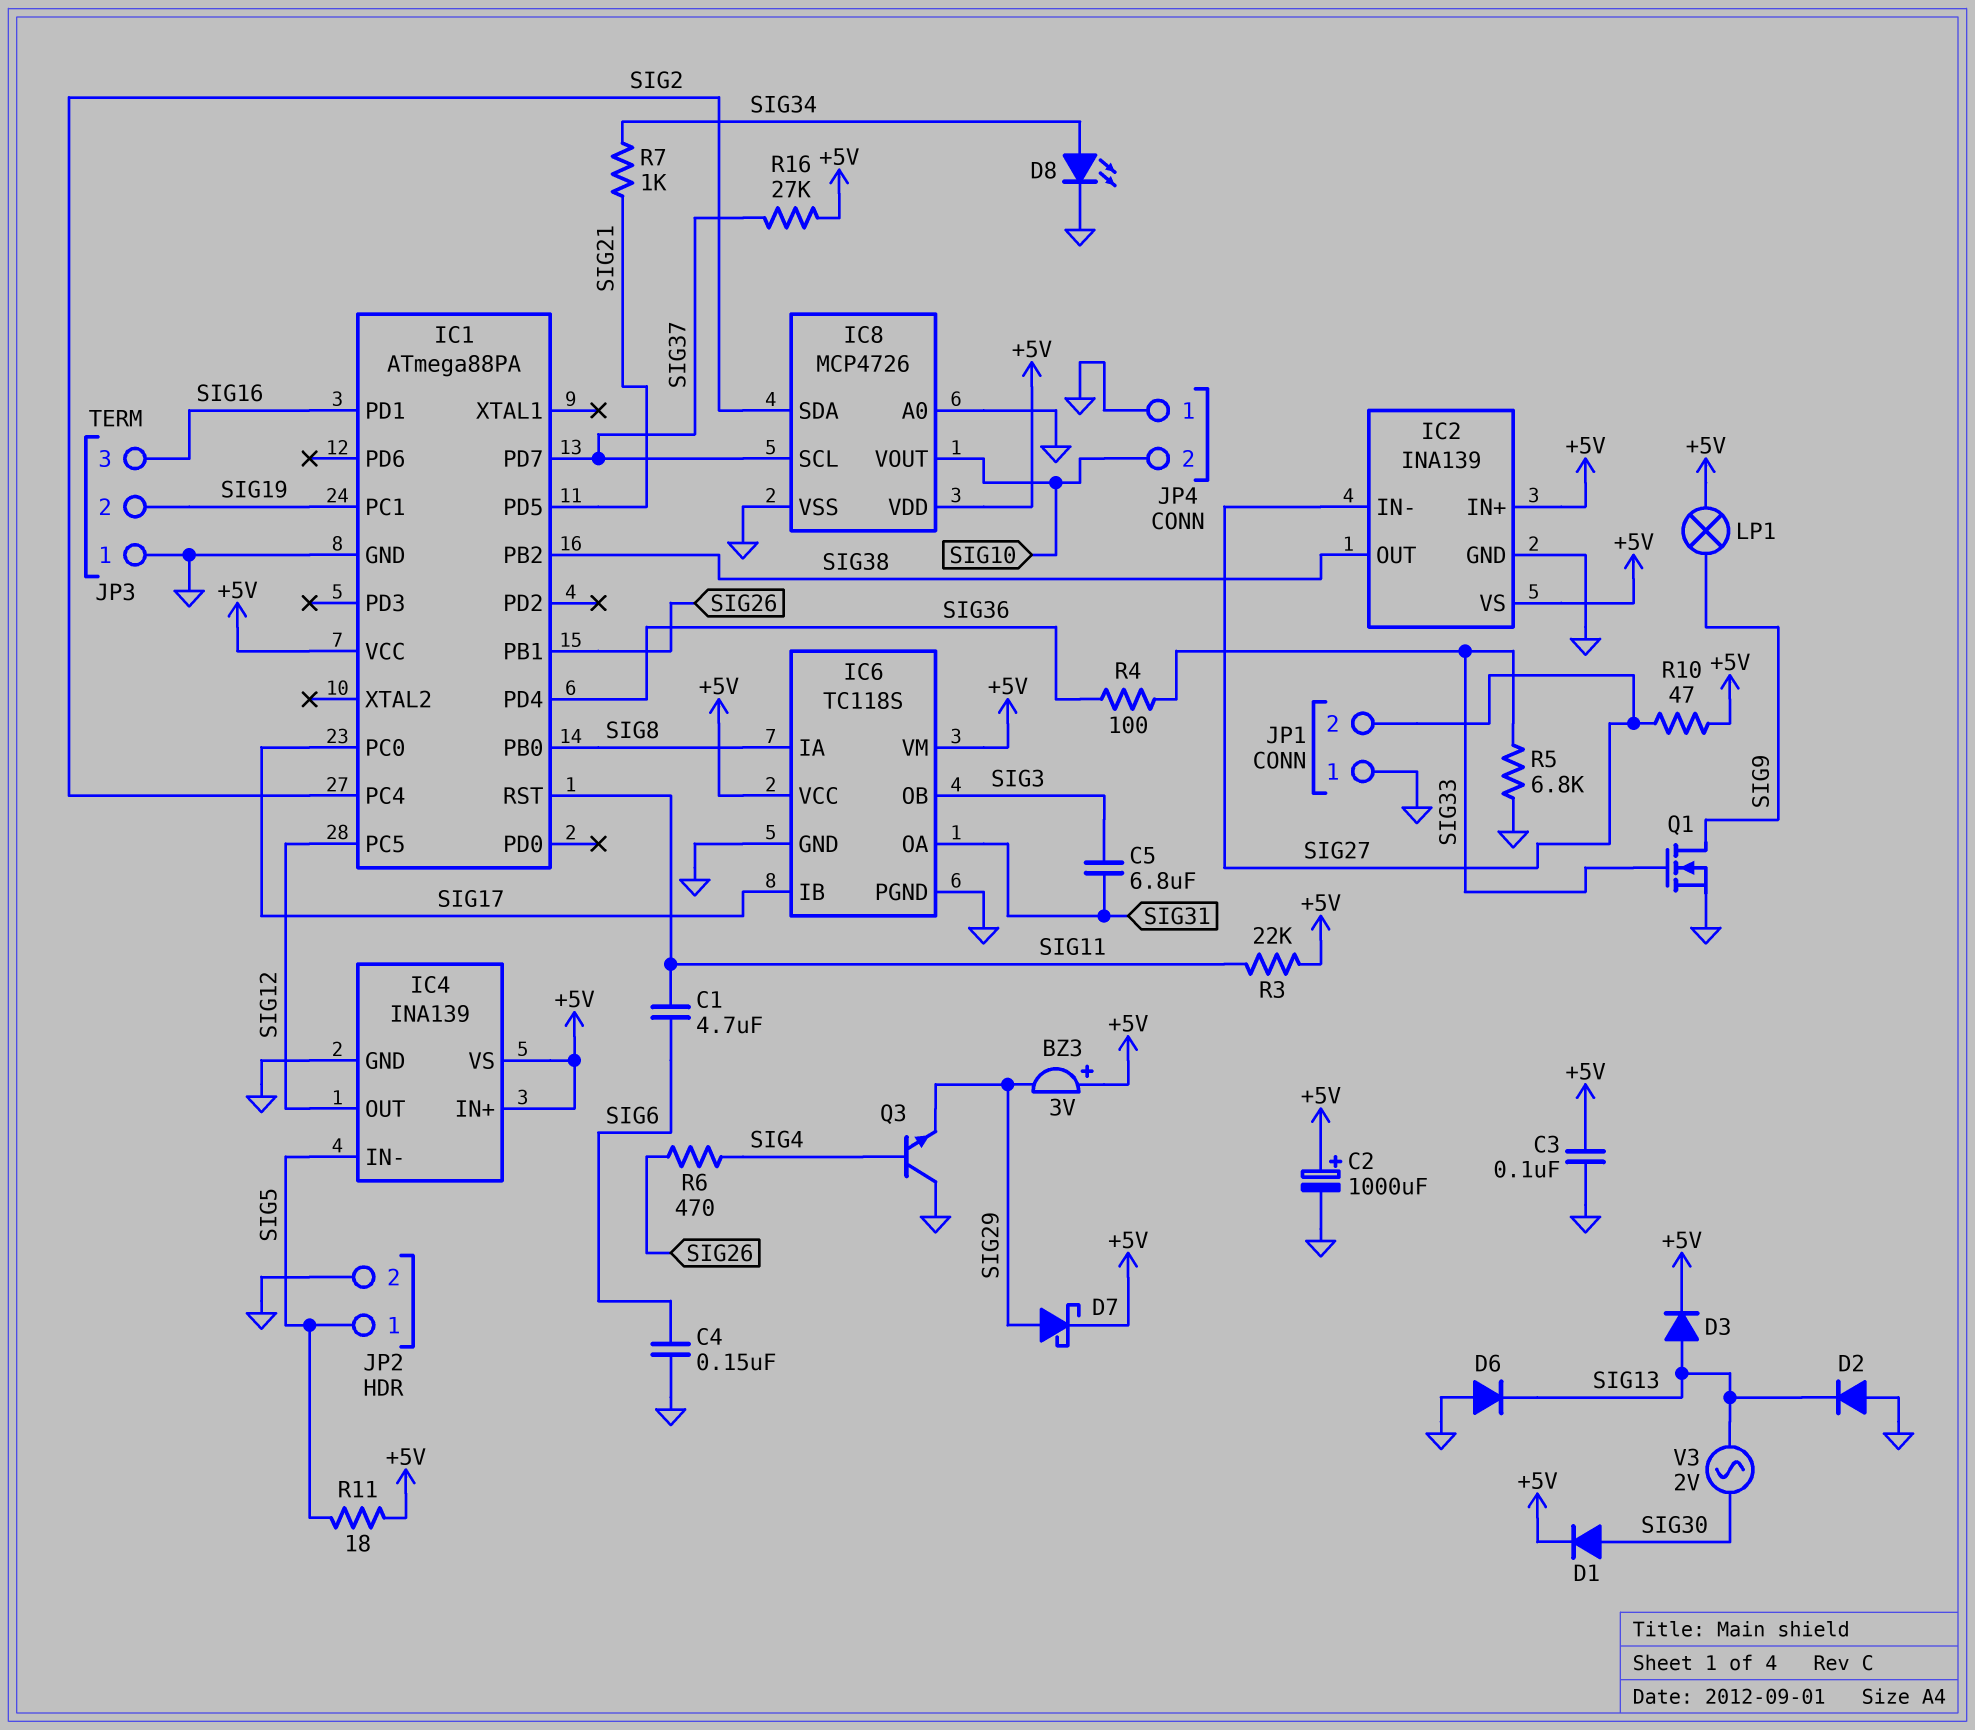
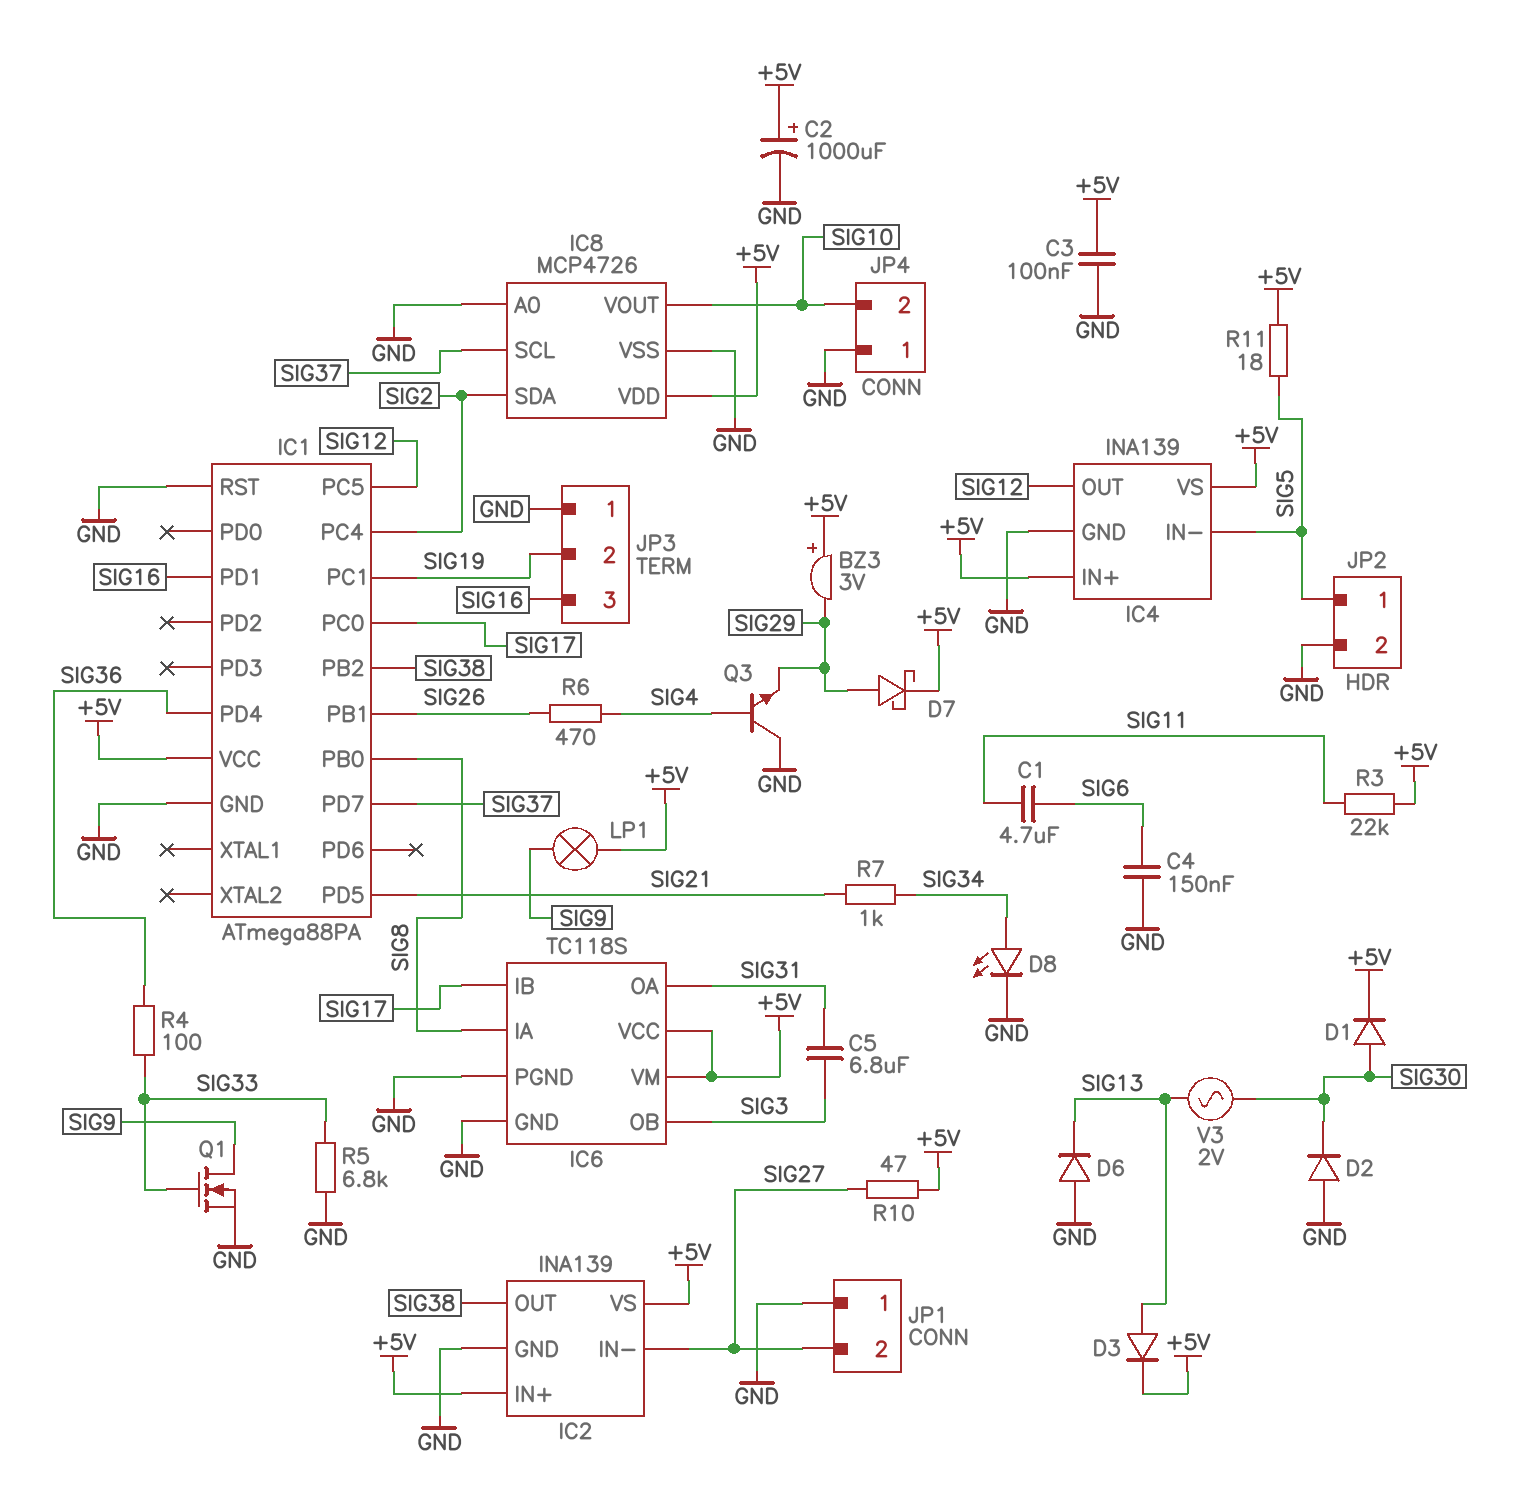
D2: diode (A GND, K SIG13) -> diode (A GND, K SIG30)
IC1 pin RST: SIG11 -> GND
R16: 27k (+5V, SIG37) -> none

